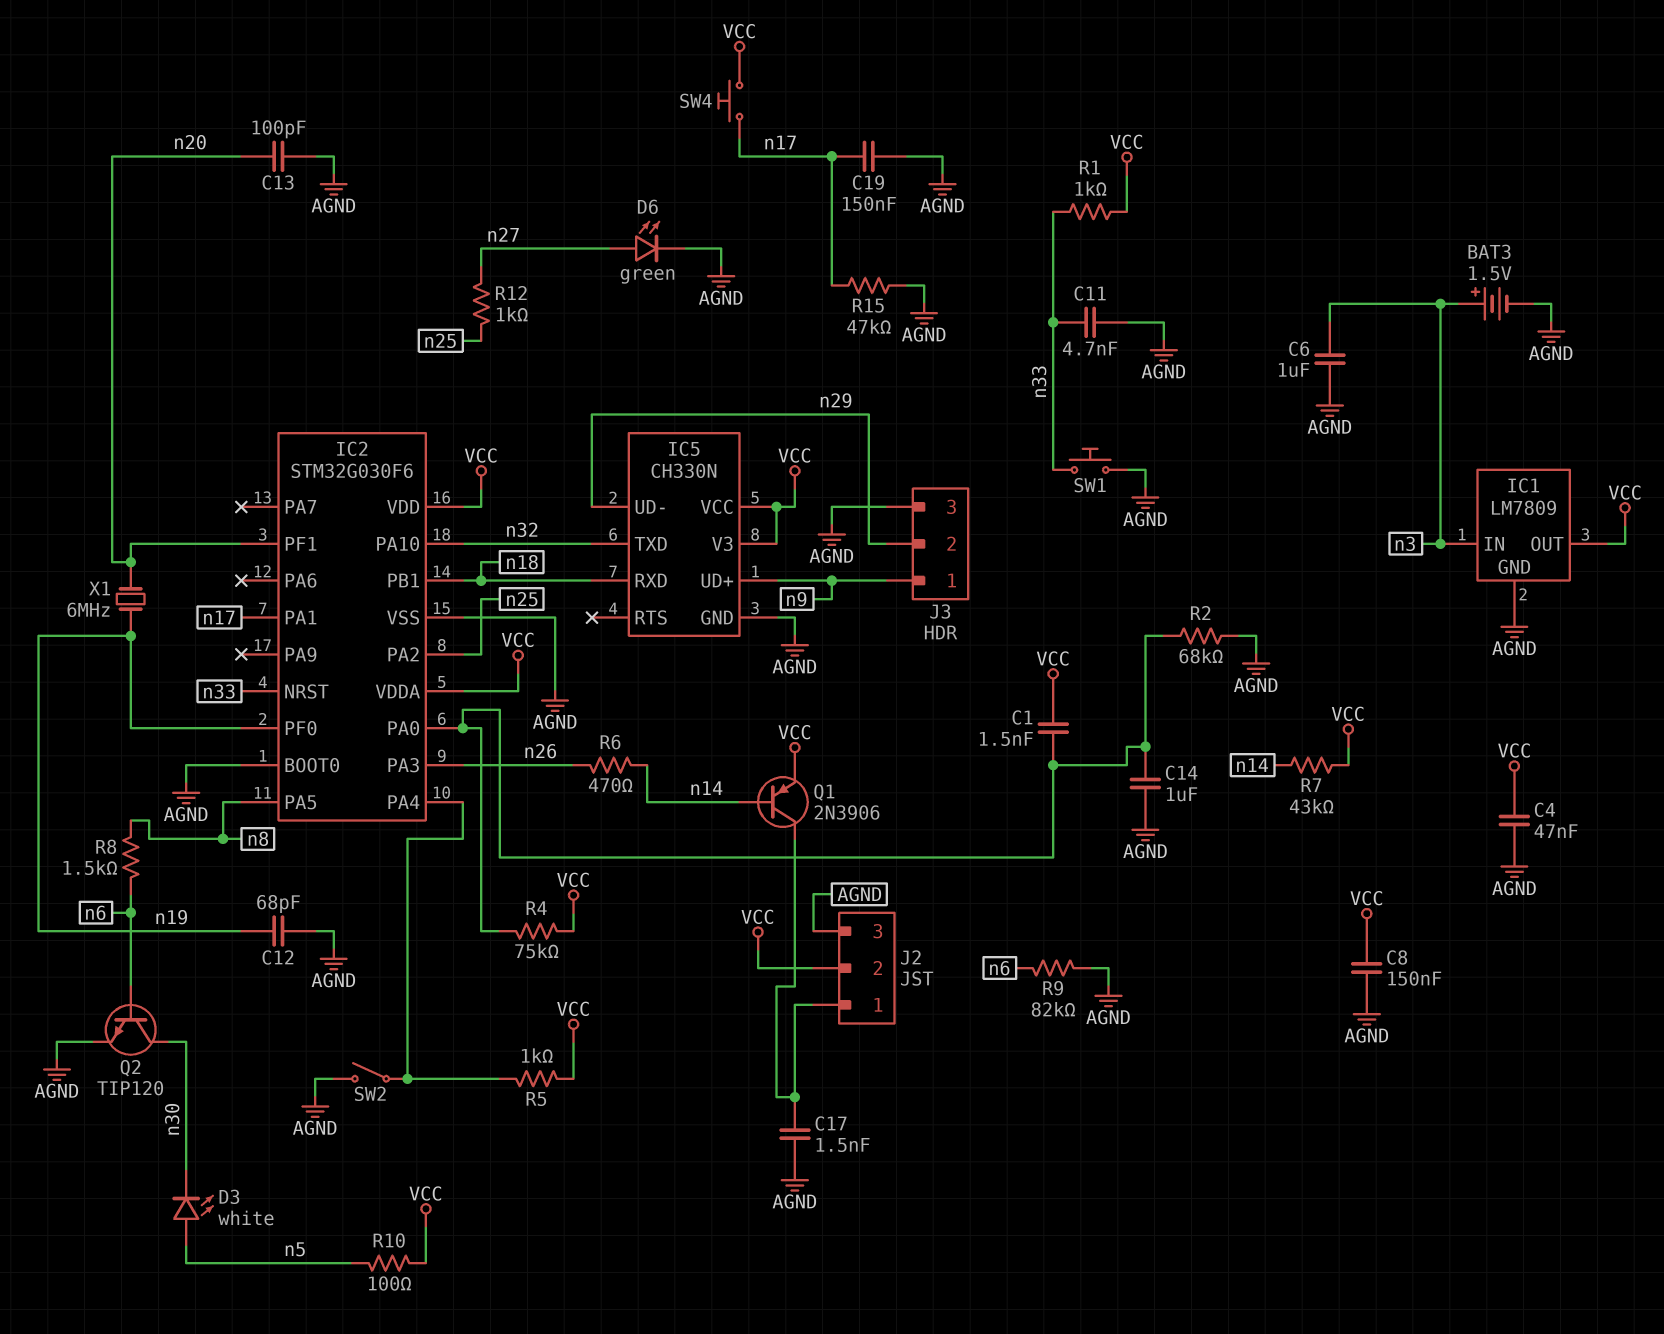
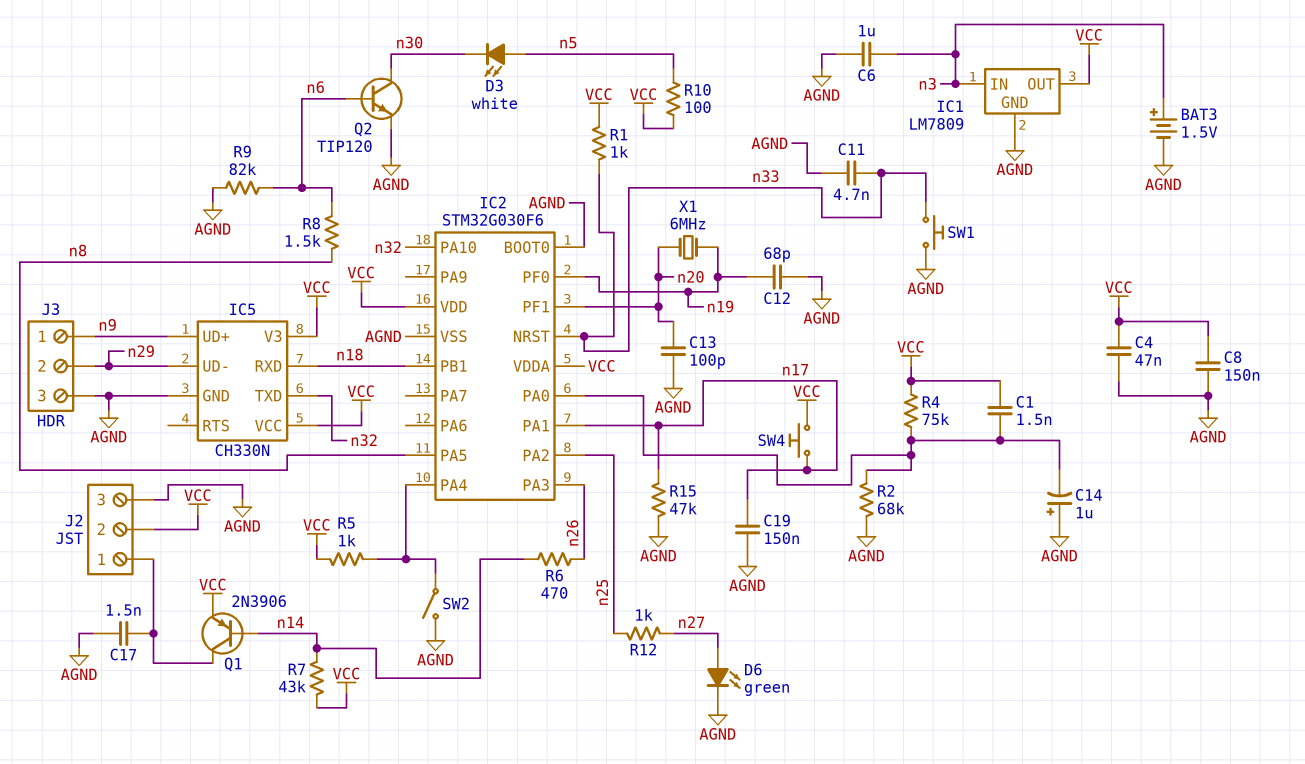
C14: 1uF (AGND, IC2/PA0) -> 1uF (plus AGND, minus IC2/PA0)

